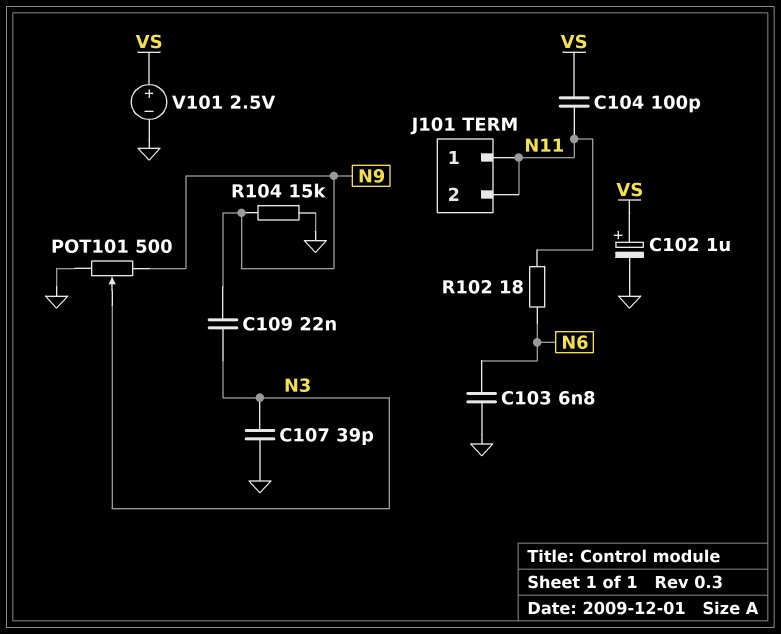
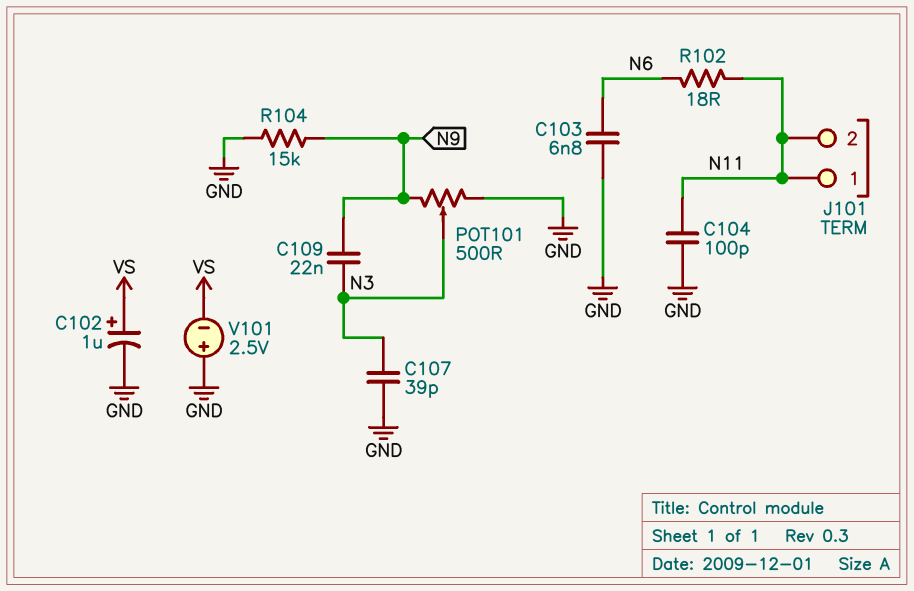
C104: 100pF (N11, VS) -> 100pF (GND, N11)
V101: 2.5V (plus VS, minus GND) -> 2.5V (plus GND, minus VS)

